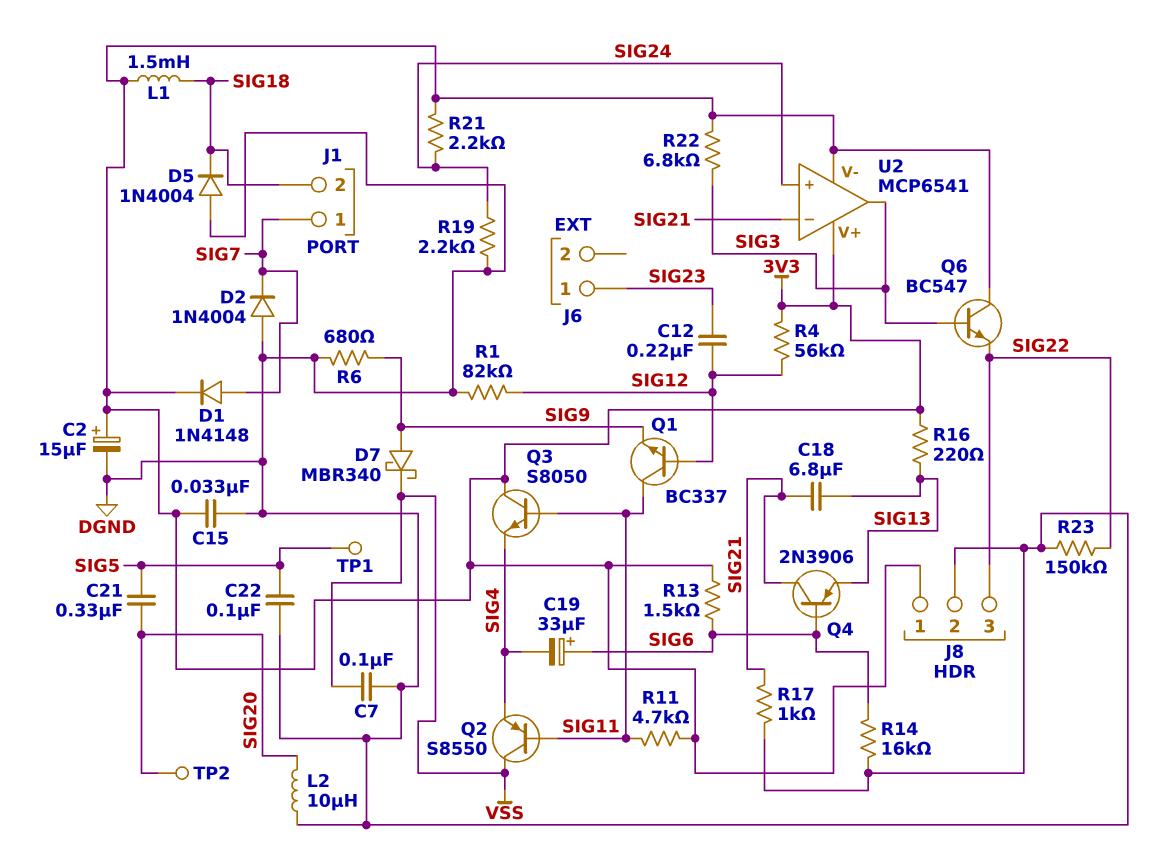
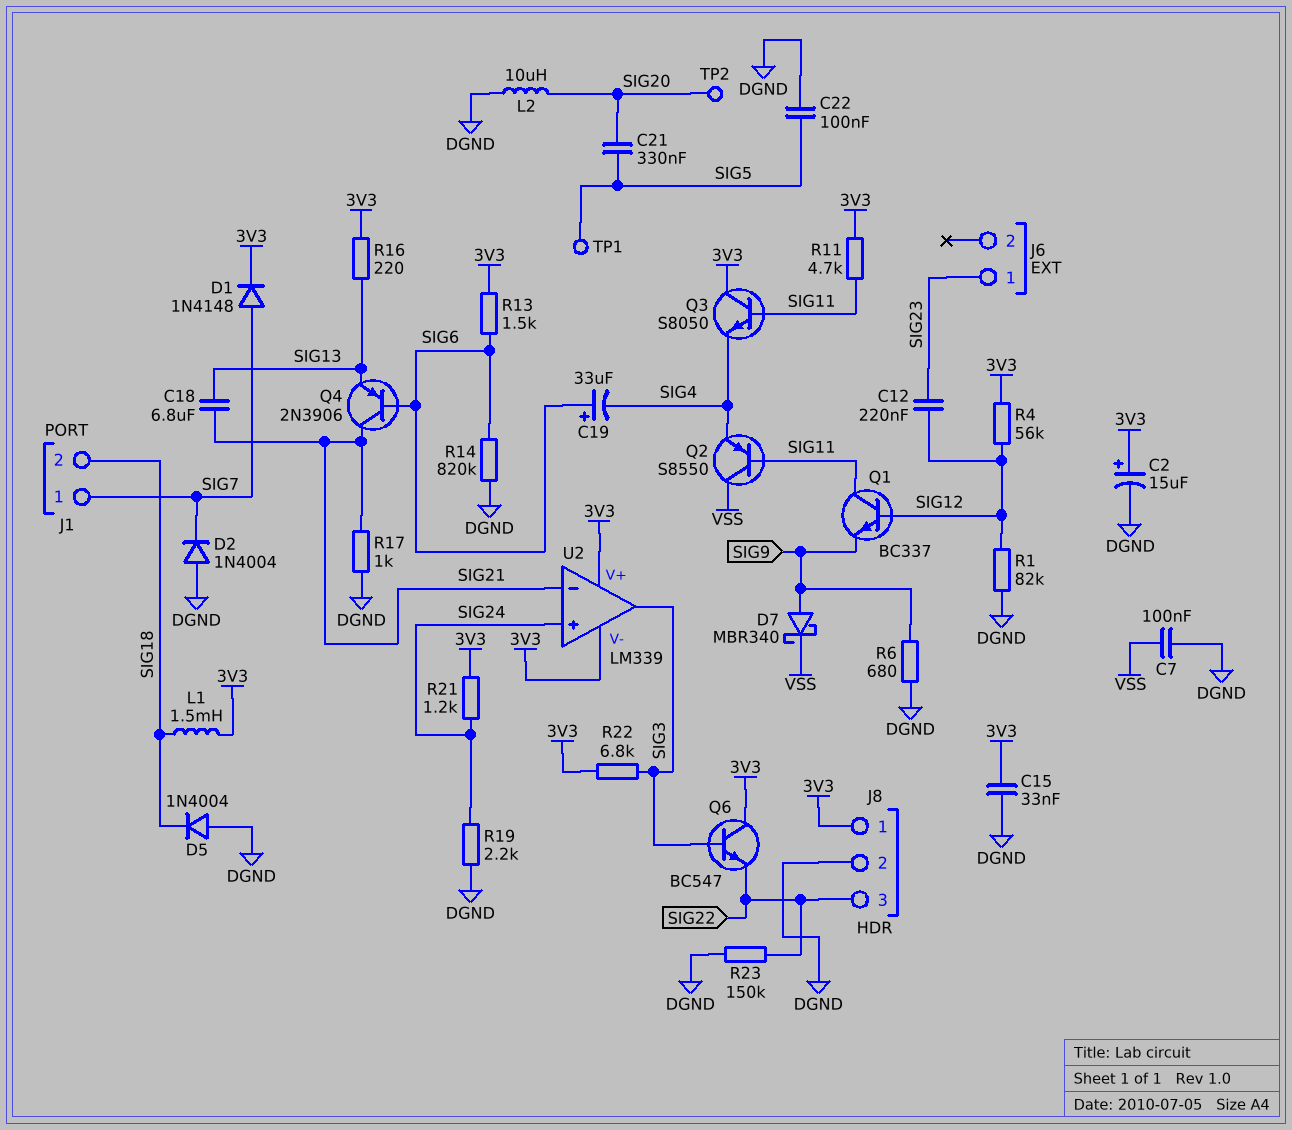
R14: 16k (DGND, SIG6) -> 820k (DGND, SIG6)
R21: 2.2k (3V3, SIG24) -> 1.2k (3V3, SIG24)
U2: MCP6541 -> LM339

